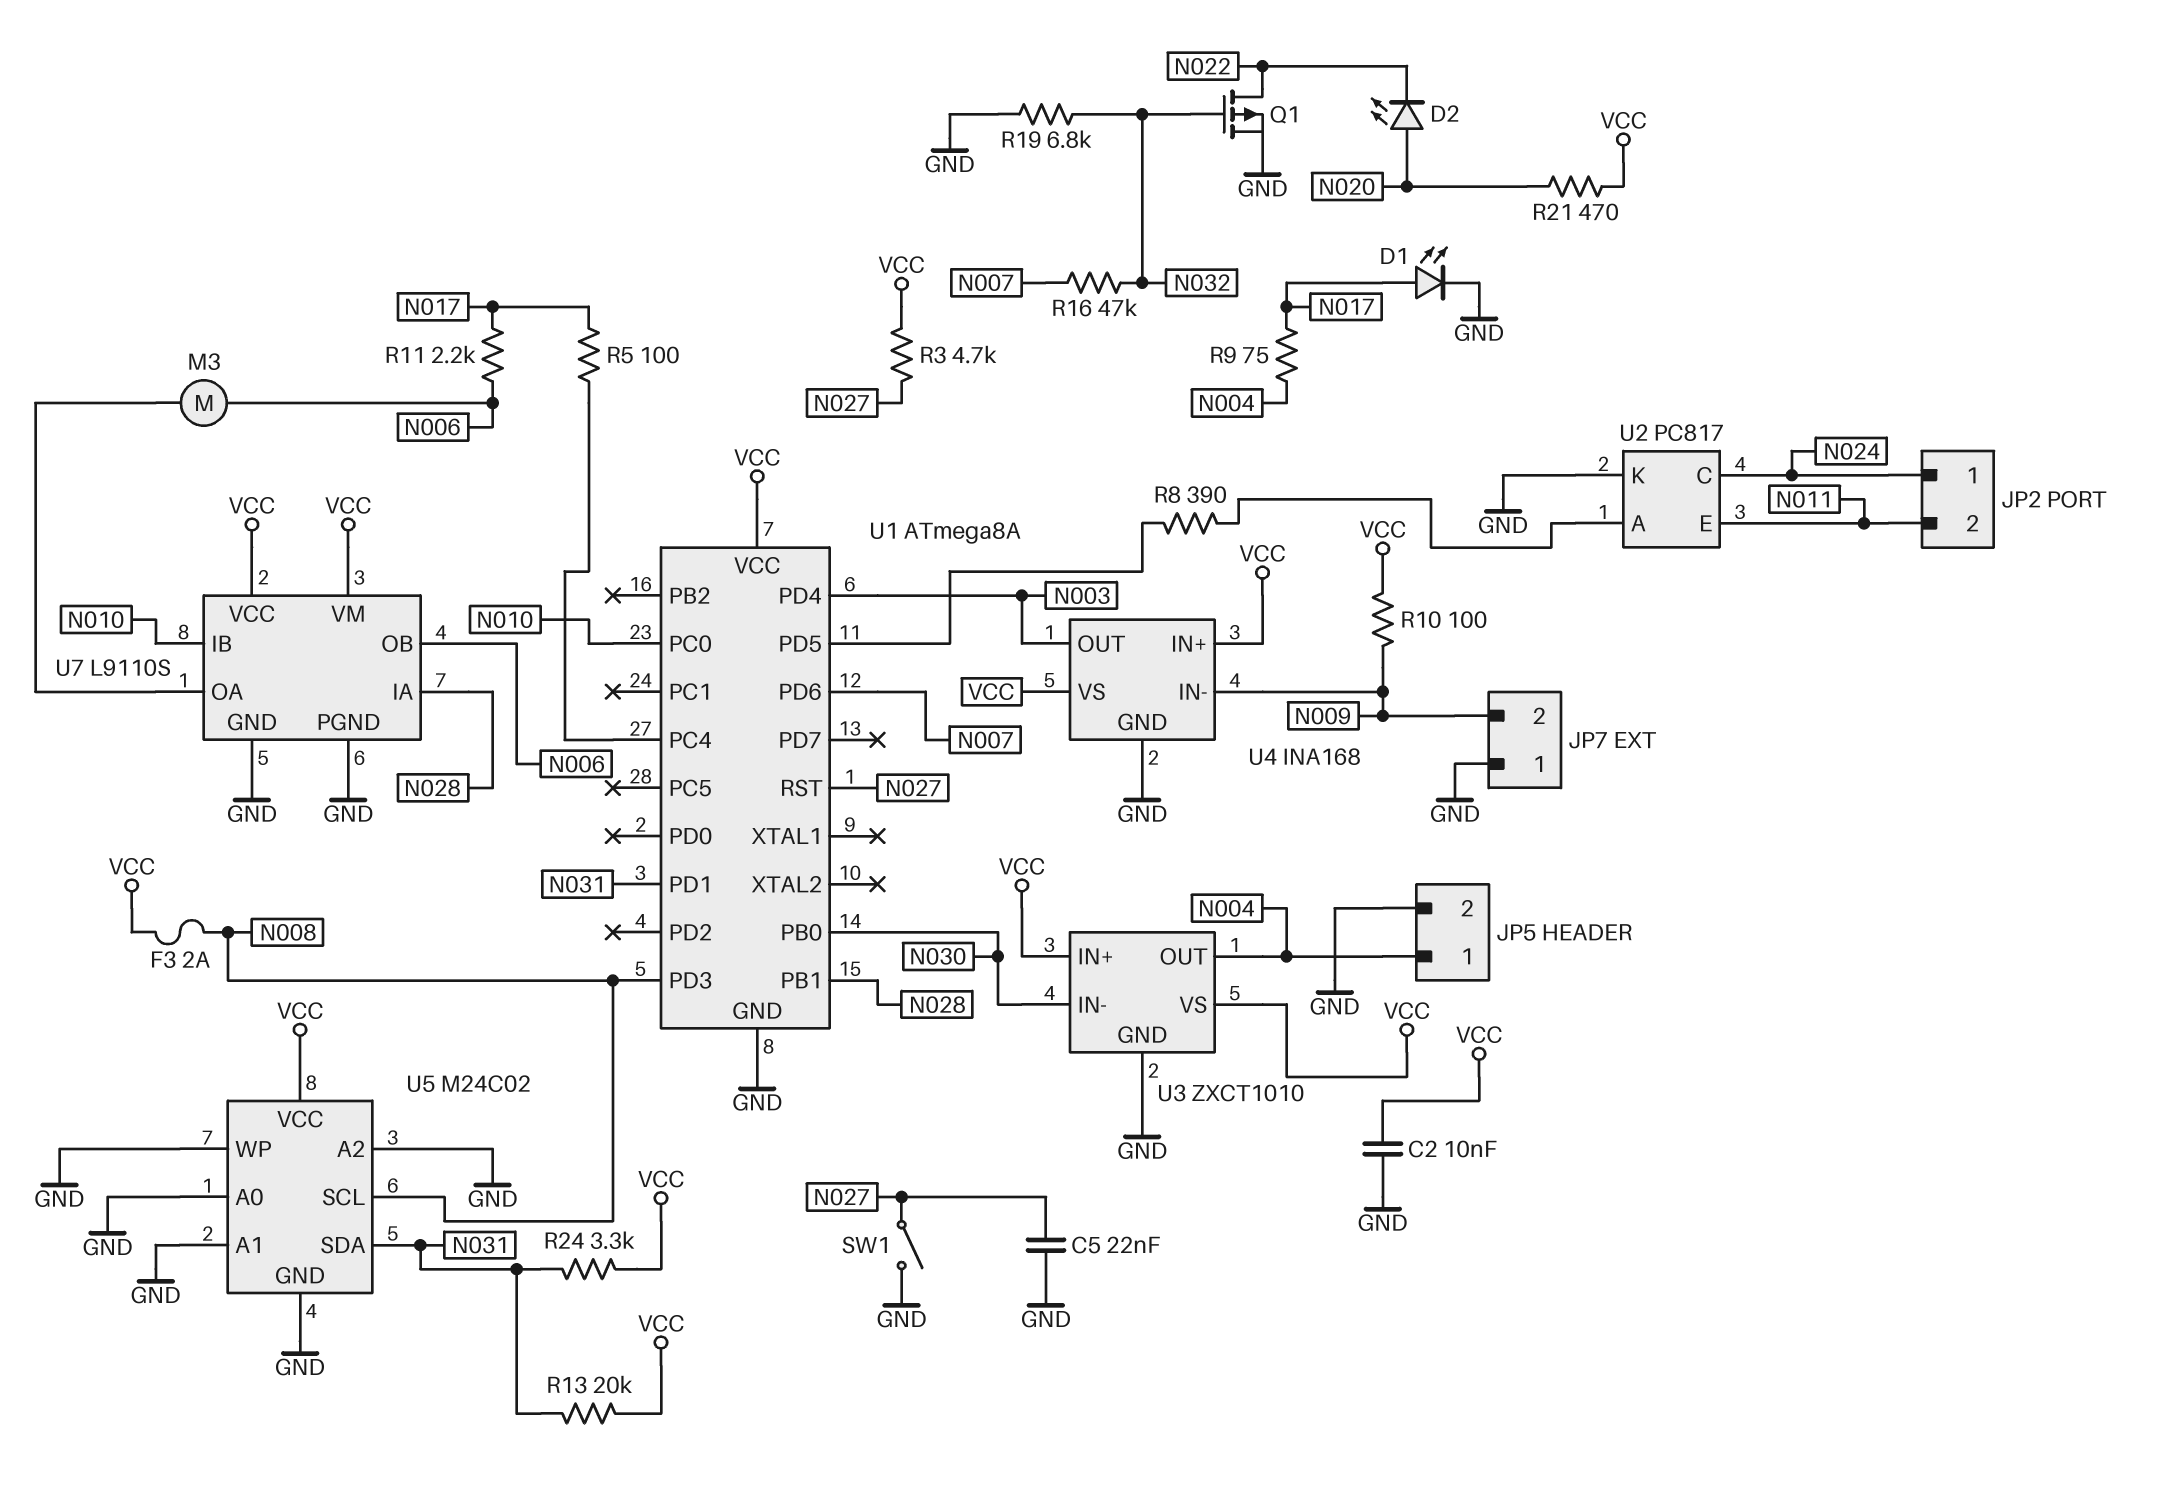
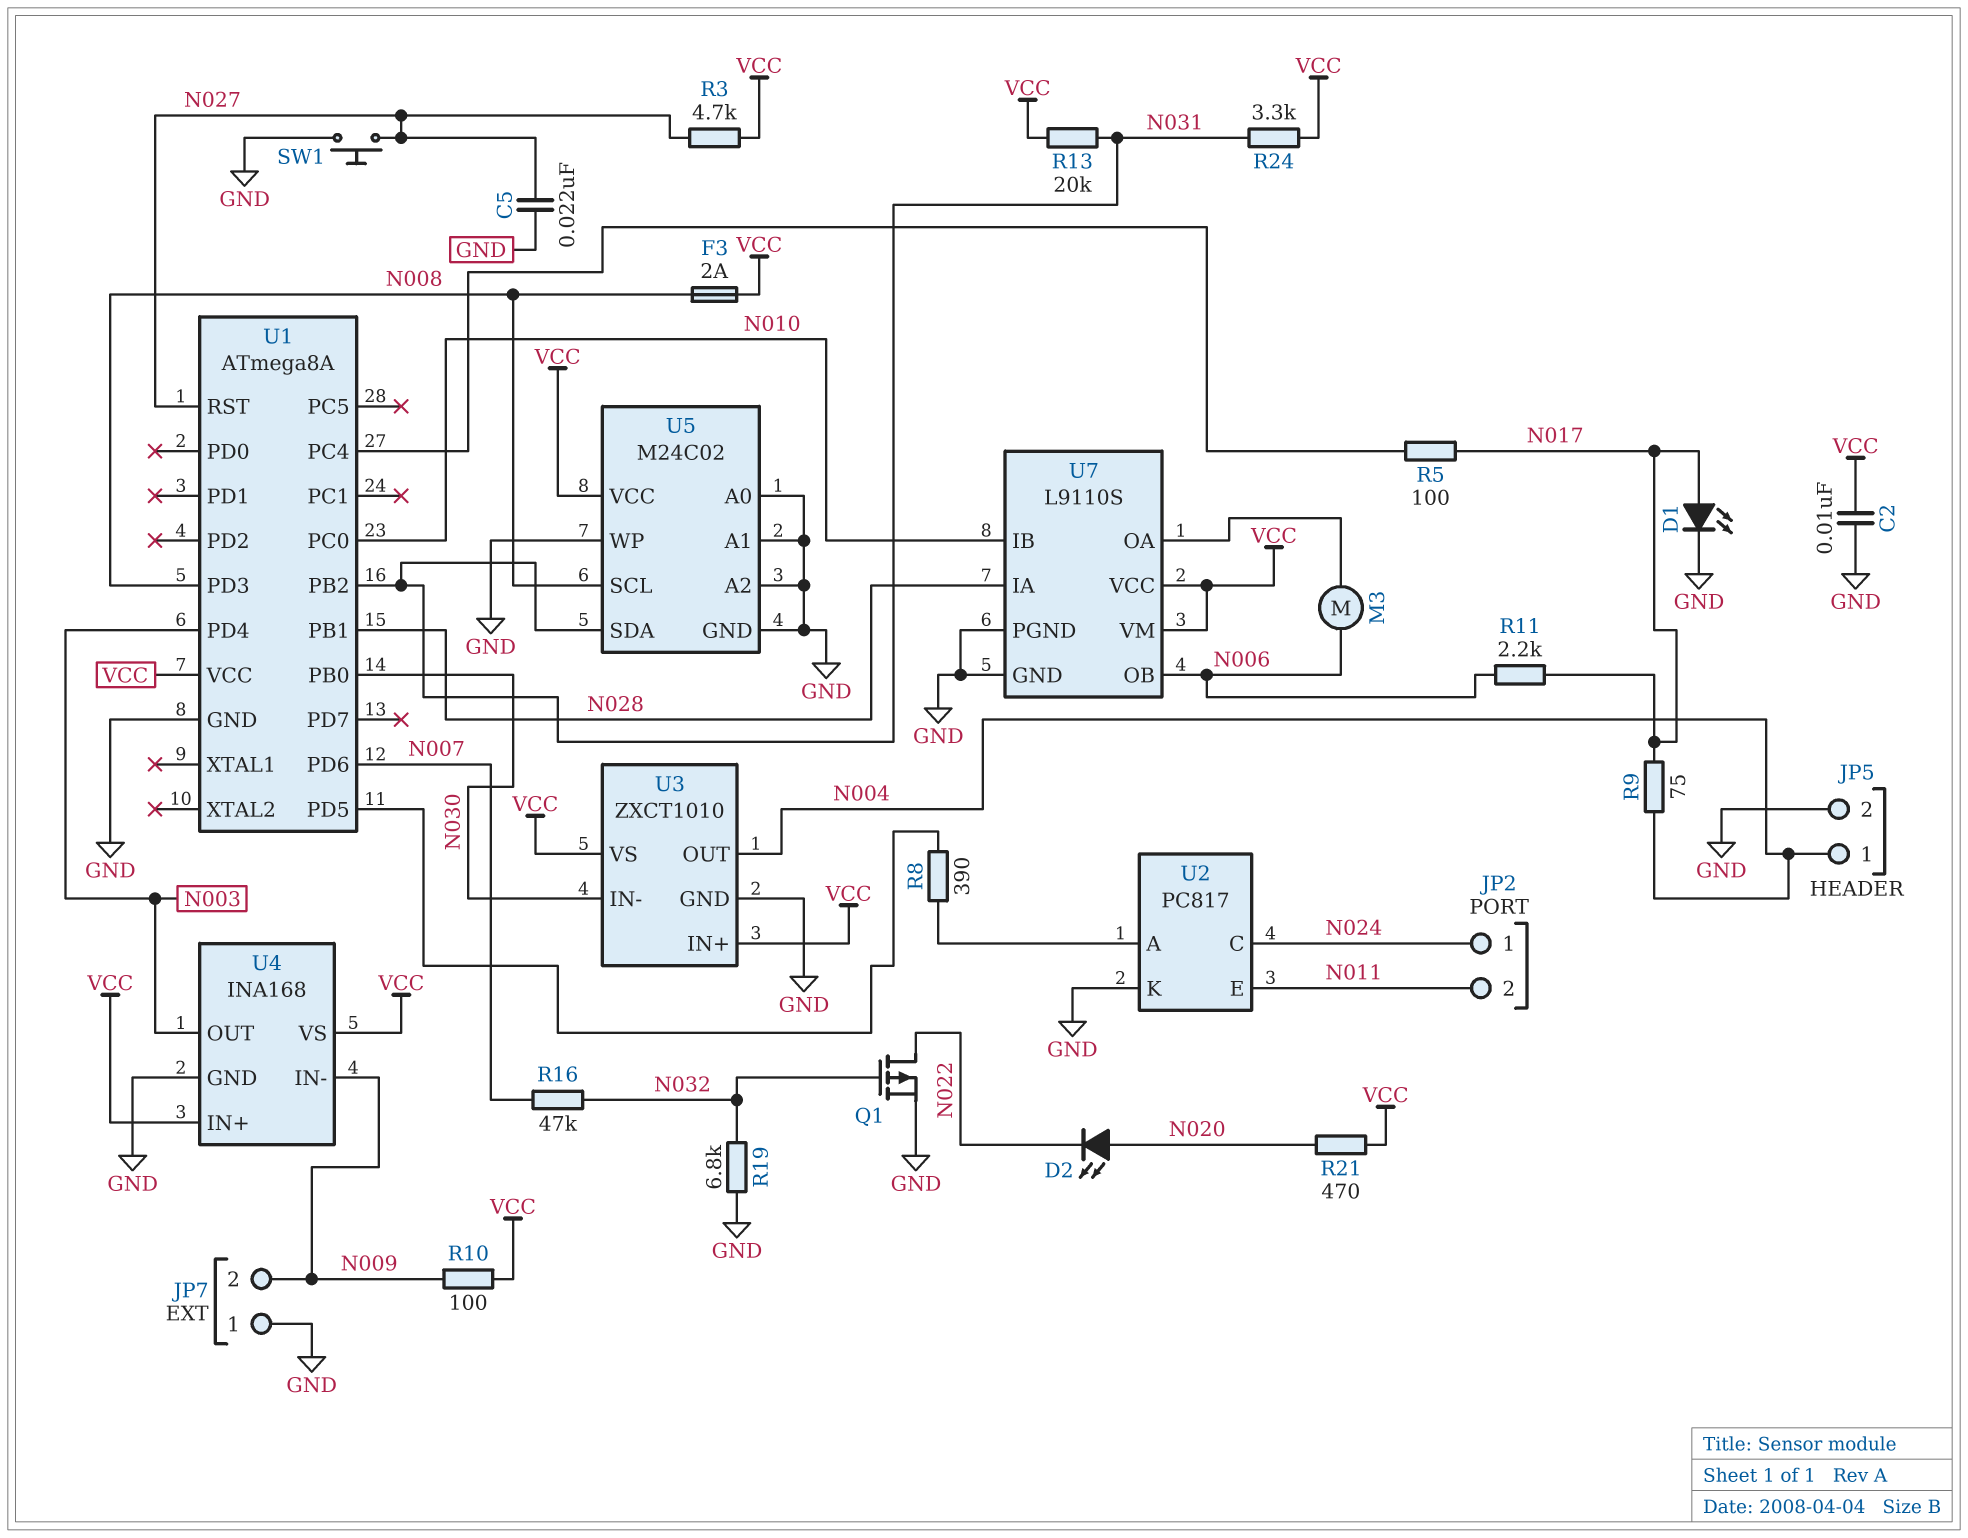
SW1: switch (GND, N027) -> button (GND, N027)
U1 pin PB2: none -> N031
U1 pin PD1: N031 -> none

